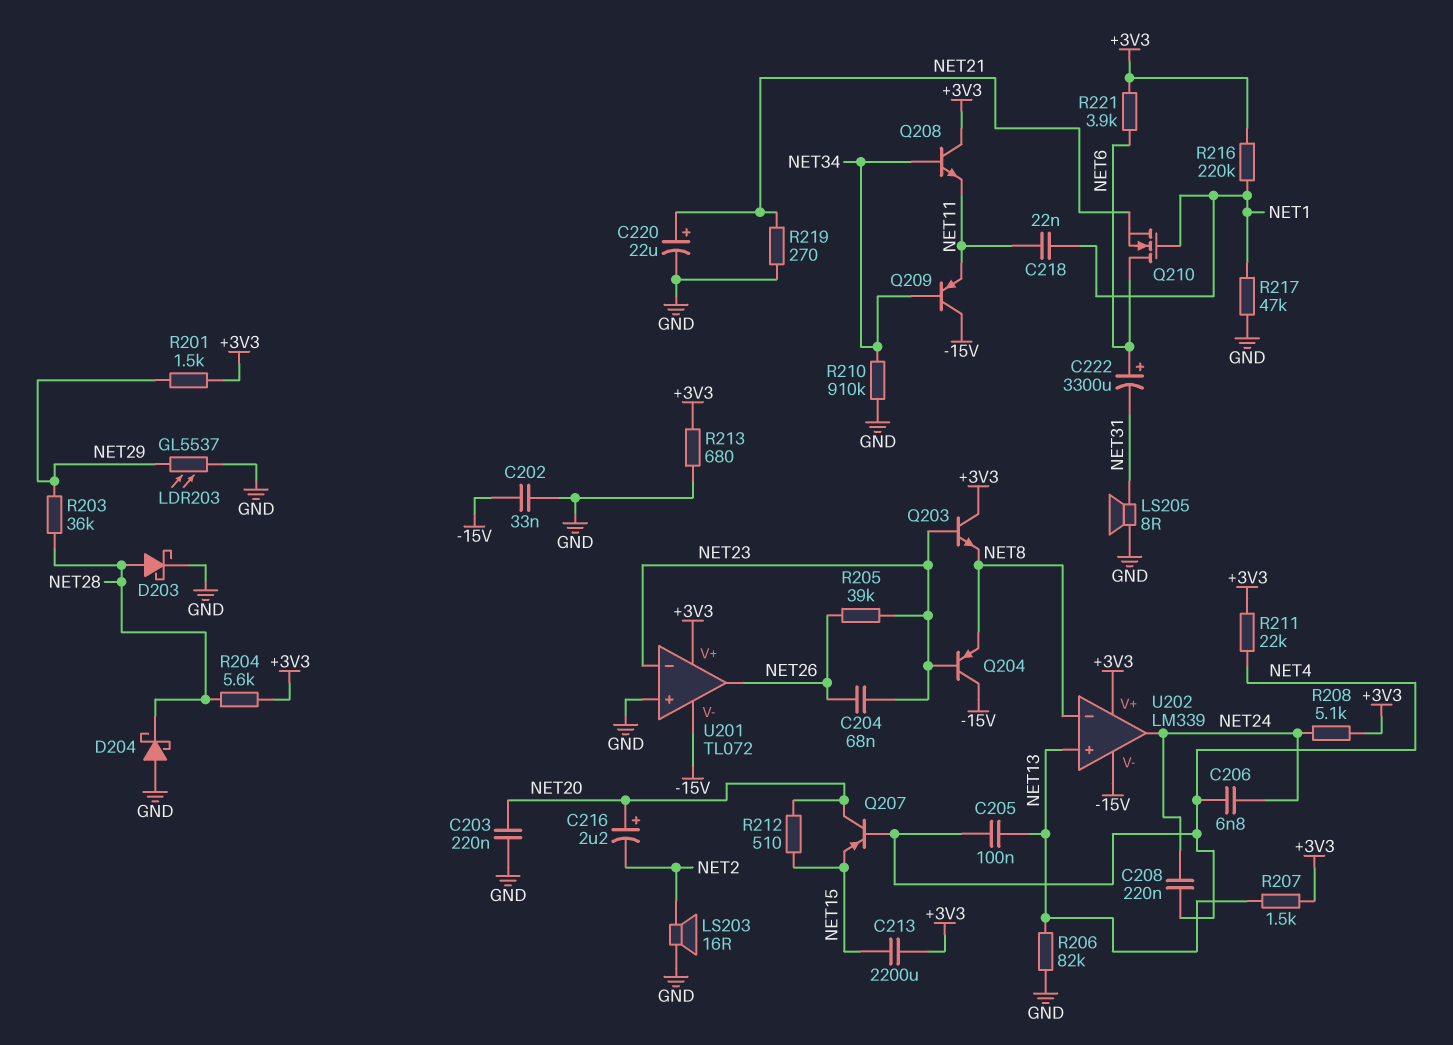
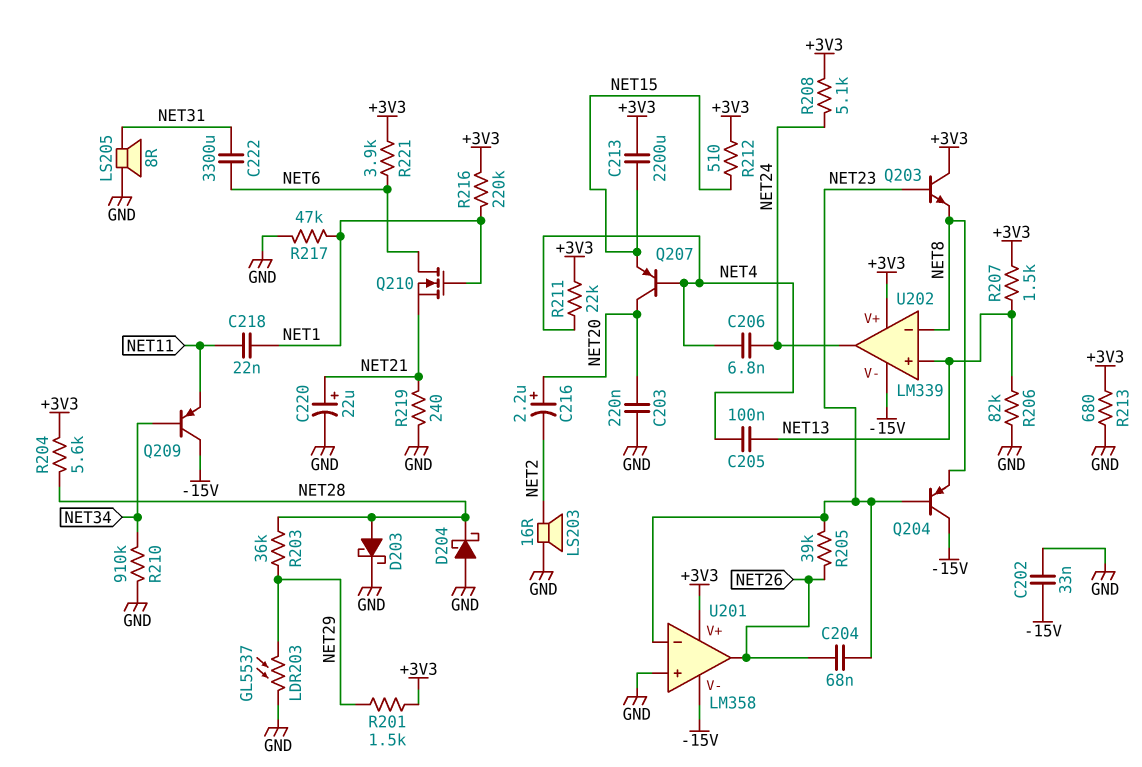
C208: 220nF (NET4, NET24) -> none
C222: 3300uF (plus NET6, minus NET31) -> 3300uF (NET6, NET31)
Q208: NPN (B NET34, C +3V3, E NET11) -> none
R212: 510 (NET15, NET20) -> 510 (+3V3, NET15)
R219: 270 (GND, NET21) -> 240 (GND, NET21)
U201: TL072 -> LM358

